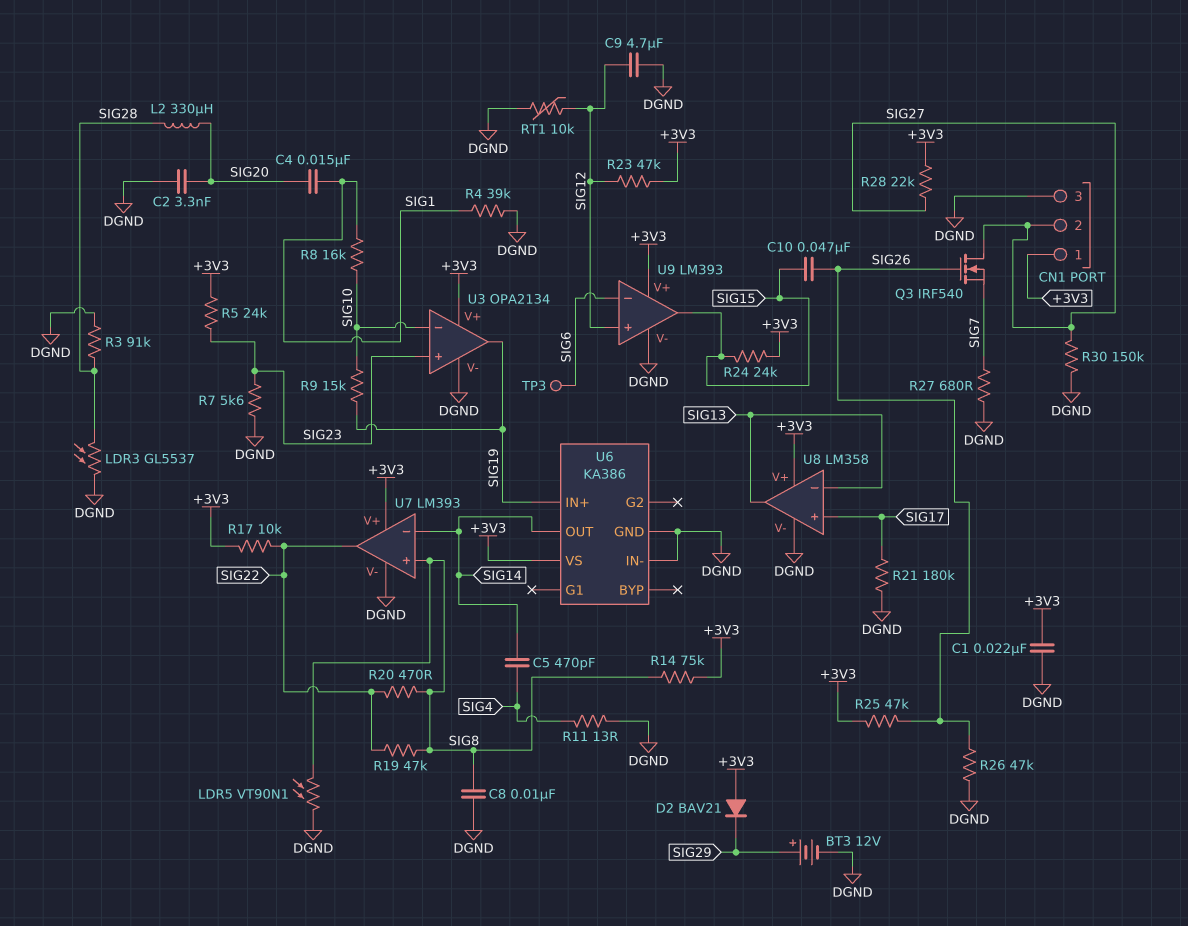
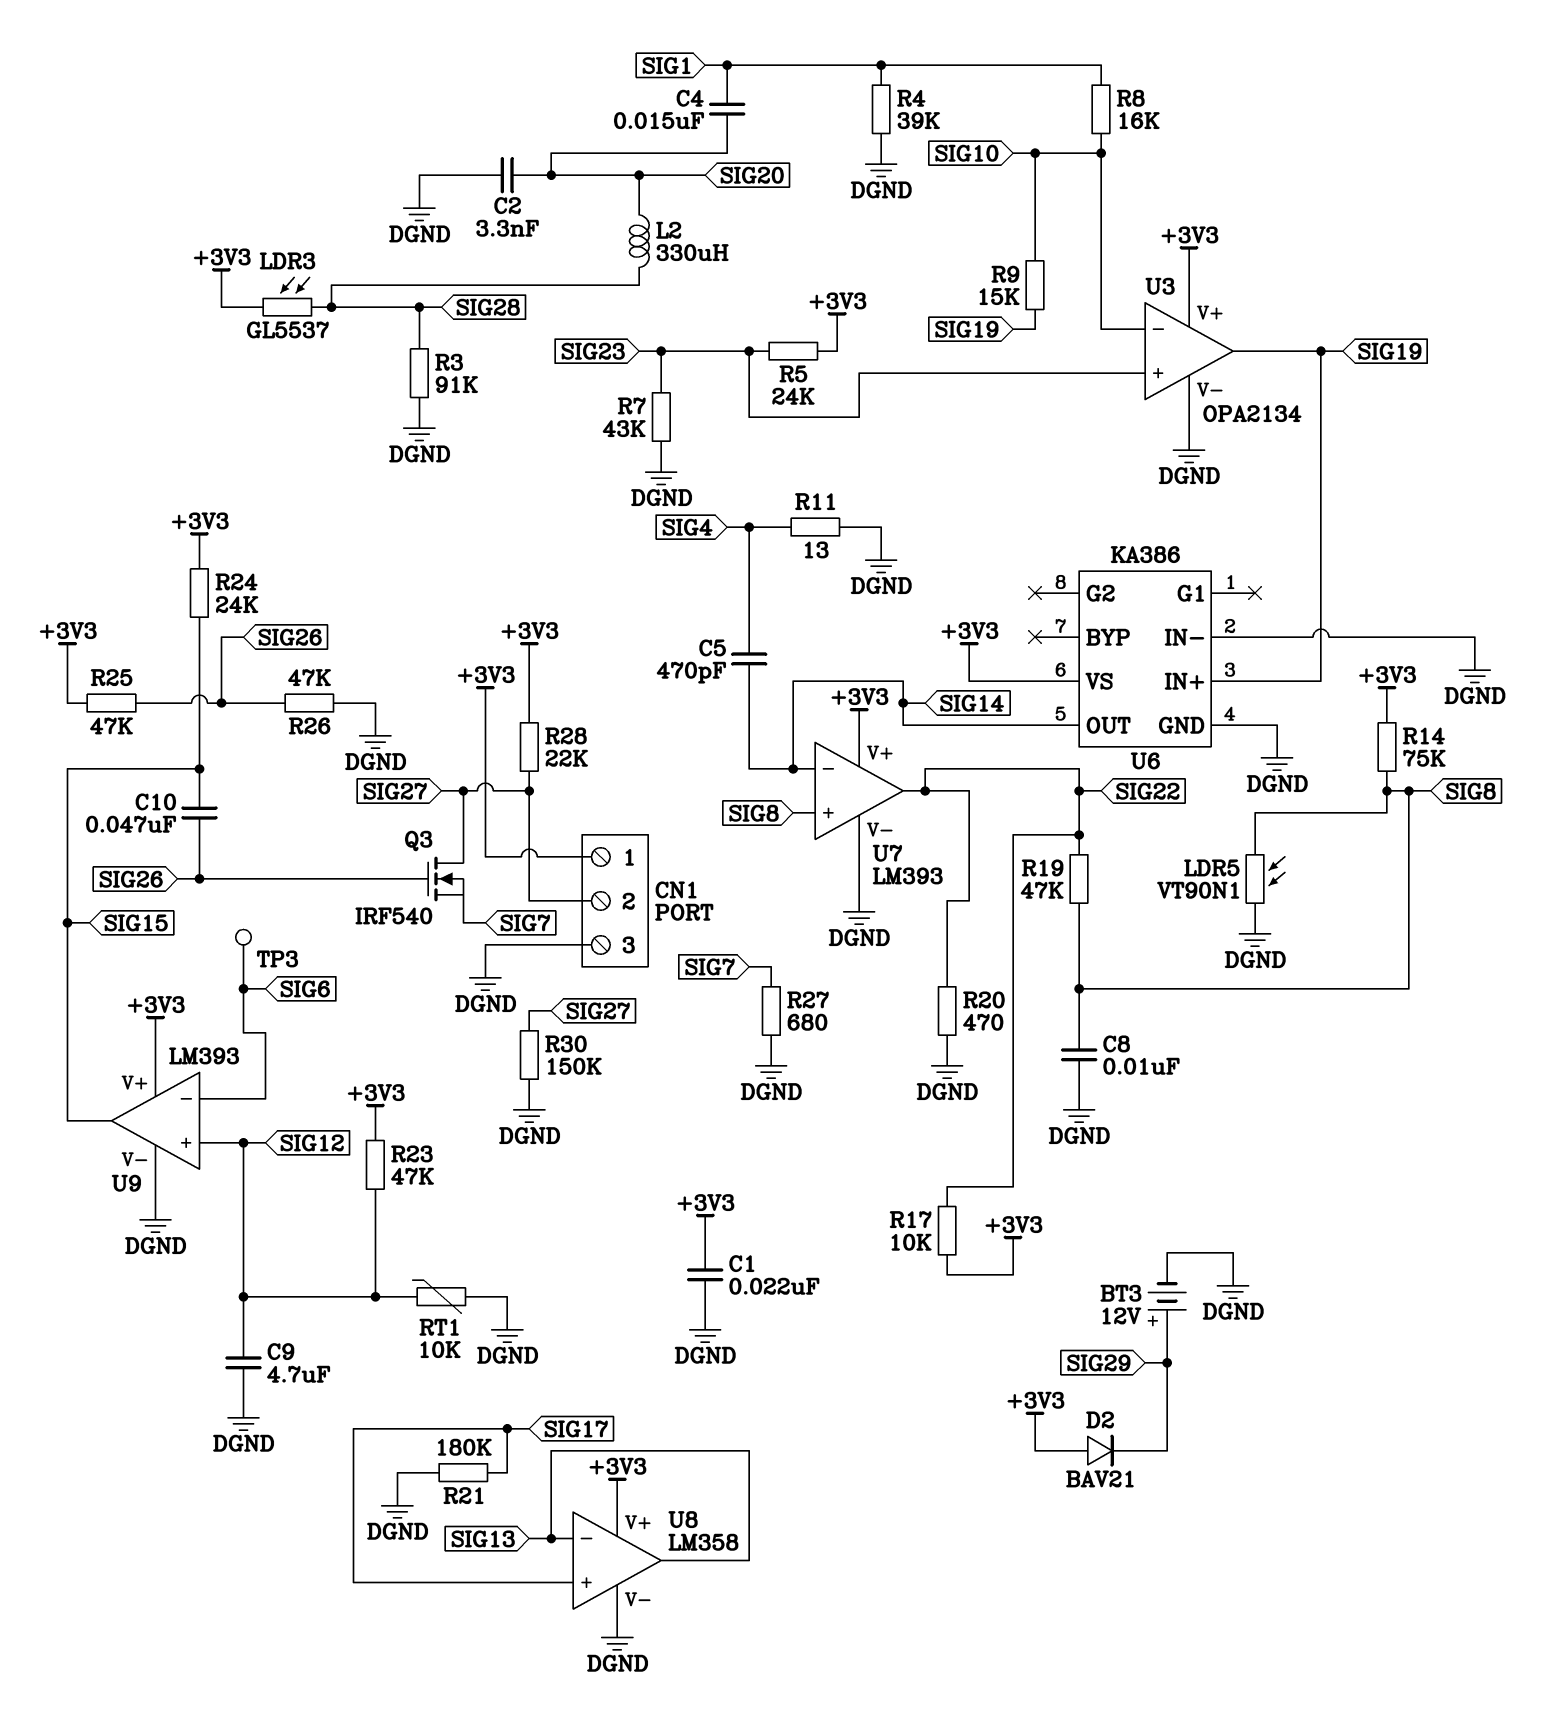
LDR3: GL5537 (DGND, SIG28) -> GL5537 (+3V3, SIG28)
R7: 5.6k (DGND, SIG23) -> 43k (DGND, SIG23)
R20: 470 (SIG8, SIG22) -> 470 (DGND, SIG22)

